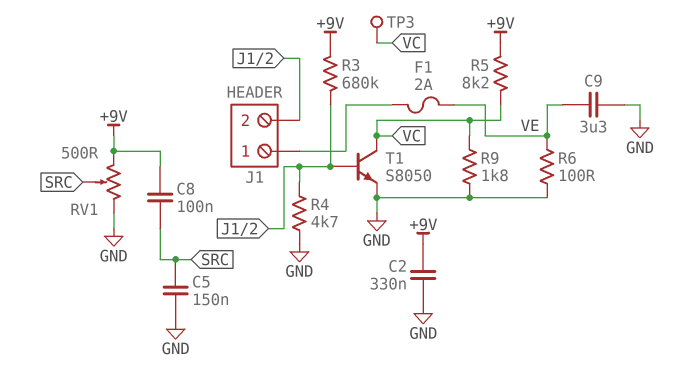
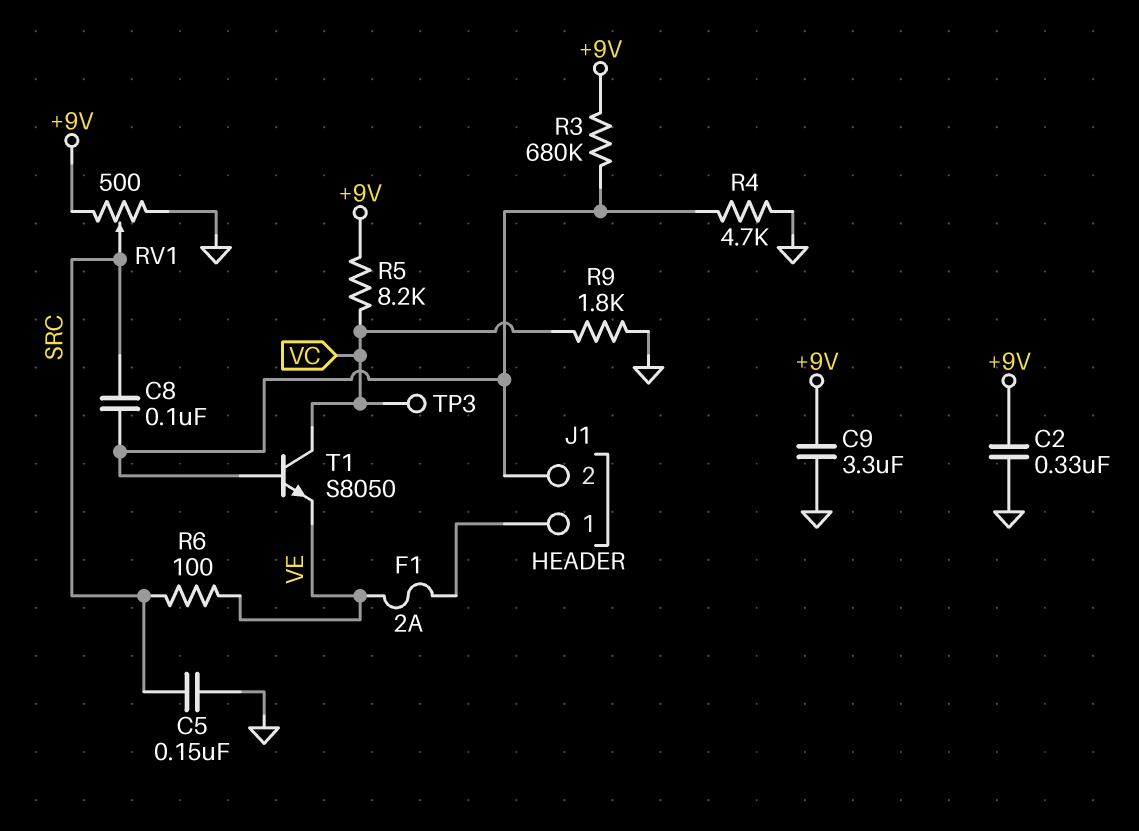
C8: 100nF (+9V, SRC) -> 100nF (J1/2, SRC)
C9: 3.3uF (GND, VE) -> 3.3uF (+9V, GND)
R6: 100 (GND, VE) -> 100 (SRC, VE)
T1: NPN S8050 (B J1/2, C VC, E GND) -> NPN S8050 (B J1/2, C VC, E VE)

